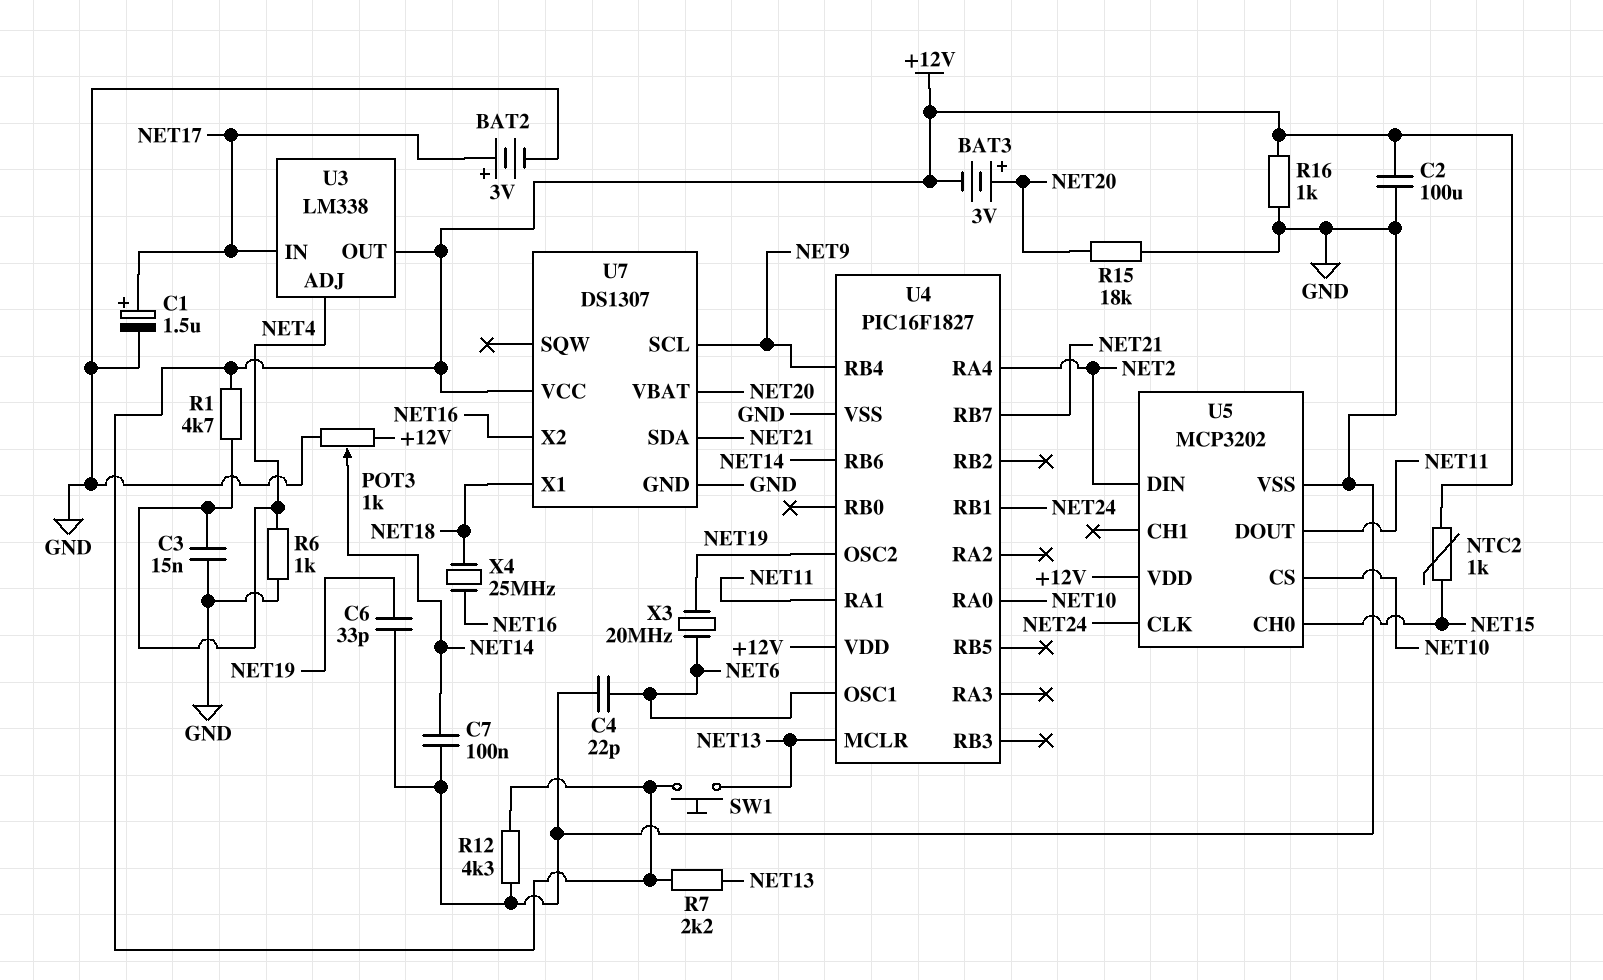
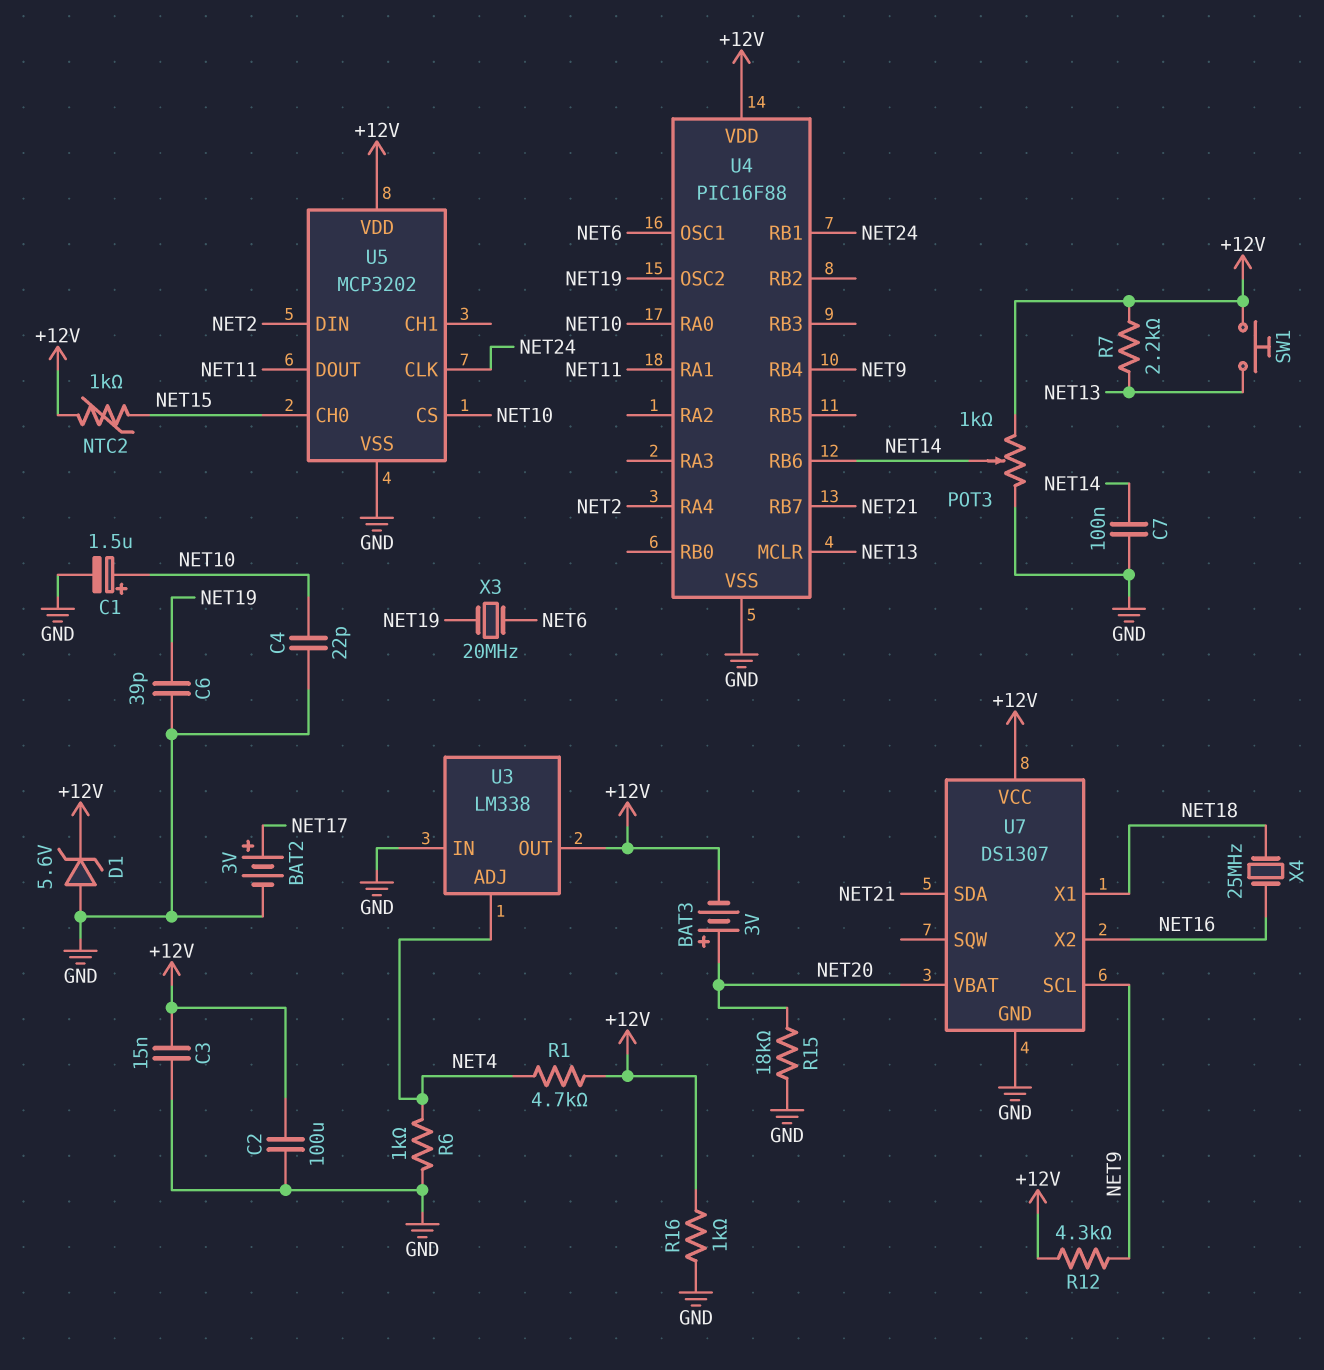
C1: 1.5uF (plus NET17, minus GND) -> 1.5uF (plus NET10, minus GND)
C3: 15nF (GND, NET4) -> 15nF (+12V, GND)
C4: 22pF (GND, NET6) -> 22pF (GND, NET10)
C6: 33pF (GND, NET19) -> 39pF (GND, NET19)
D1: none -> zener 5.6V (A GND, K +12V)
R12: 4.3k (+12V, GND) -> 4.3k (+12V, NET9)
U3 pin IN: NET17 -> GND
U4: PIC16F1827 -> PIC16F88

